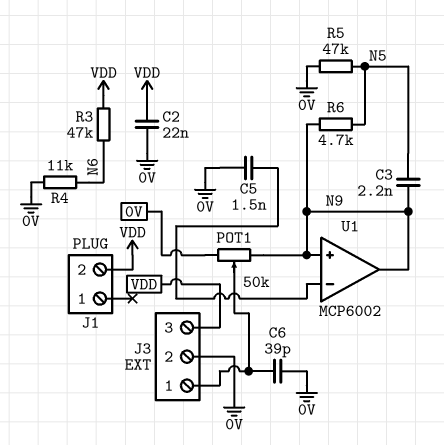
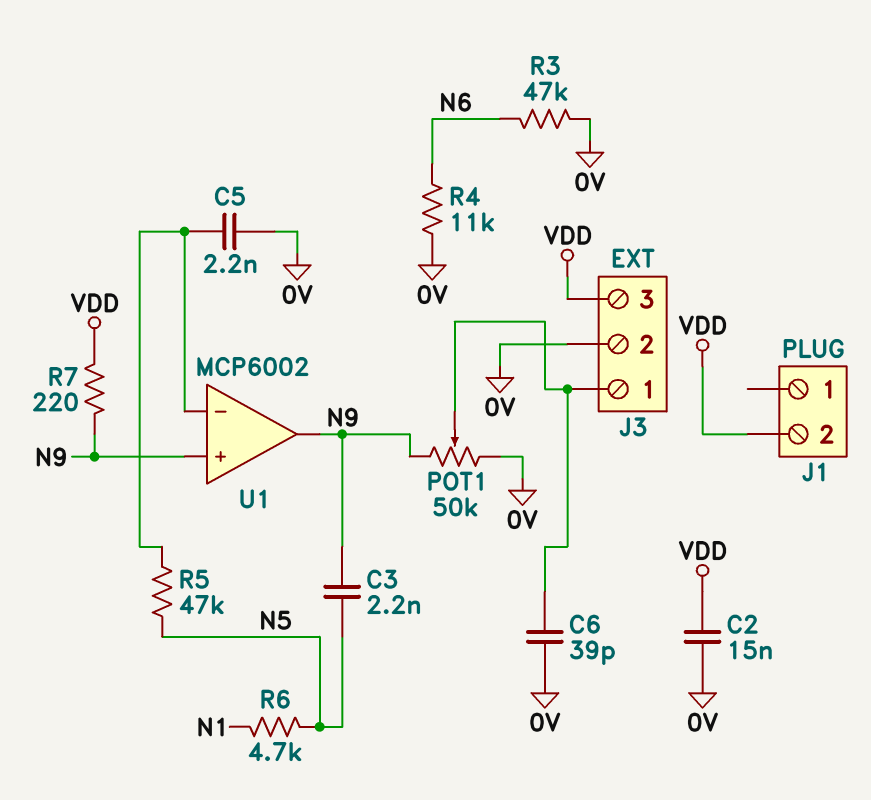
C2: 22nF (0V, VDD) -> 15nF (0V, VDD)
C5: 1.5nF (0V, U1/in-) -> 2.2nF (0V, U1/in-)
R3: 47k (N6, VDD) -> 47k (0V, N6)
R5: 47k (0V, N5) -> 47k (N5, U1/in-)
R6: 4.7k (N5, N9) -> 4.7k (N1, N5)
R7: none -> 220 (N9, VDD)

